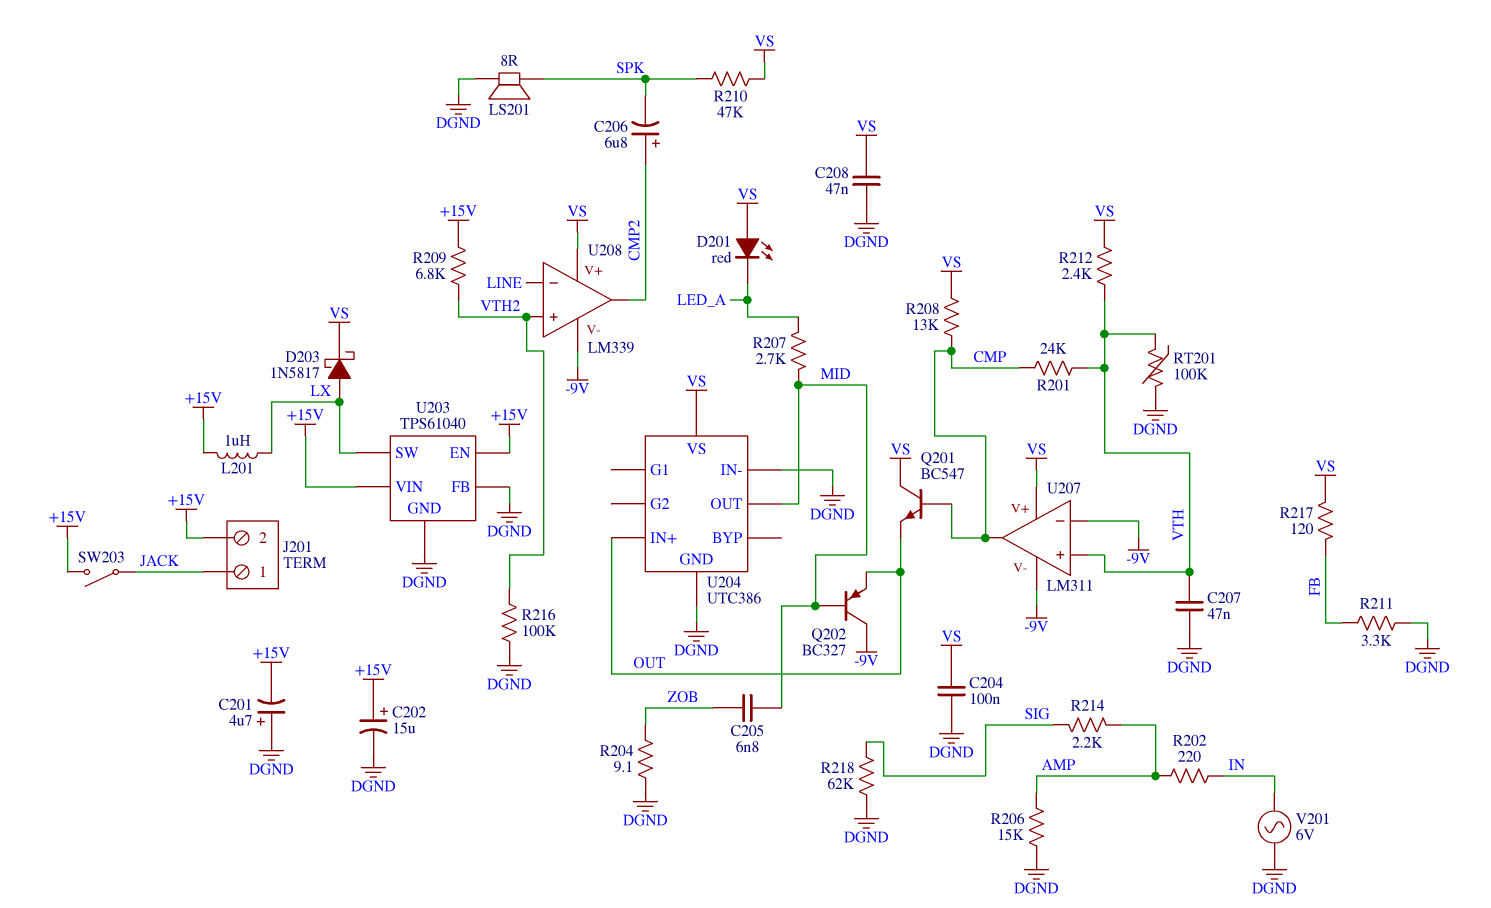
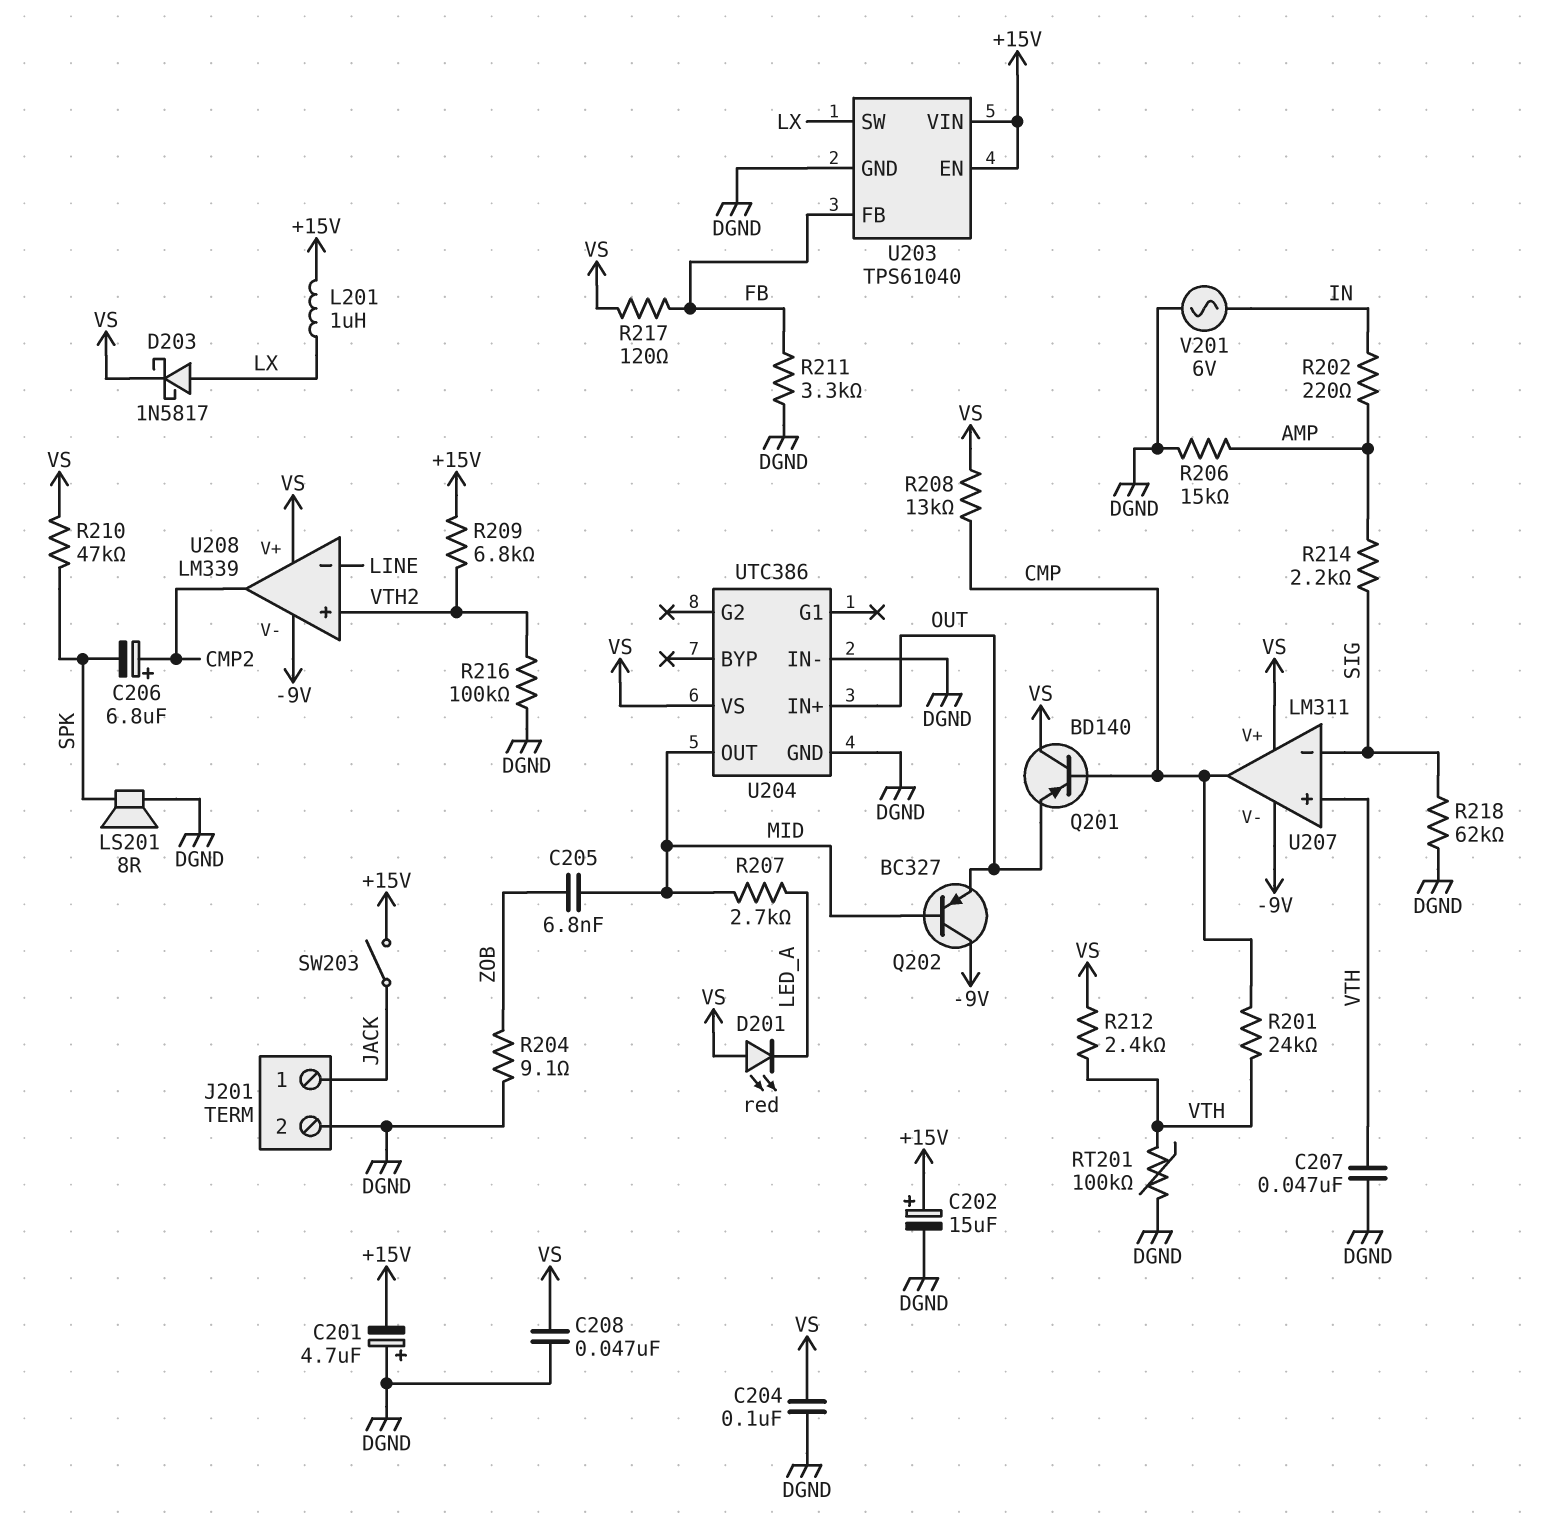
J201 pin 2: +15V -> DGND
Q201: NPN BC547 (B CMP, C VS, E OUT) -> PNP BD140 (B CMP, C VS, E OUT)
U203 pin FB: DGND -> FB
U207 pin in-: -9V -> SIG

